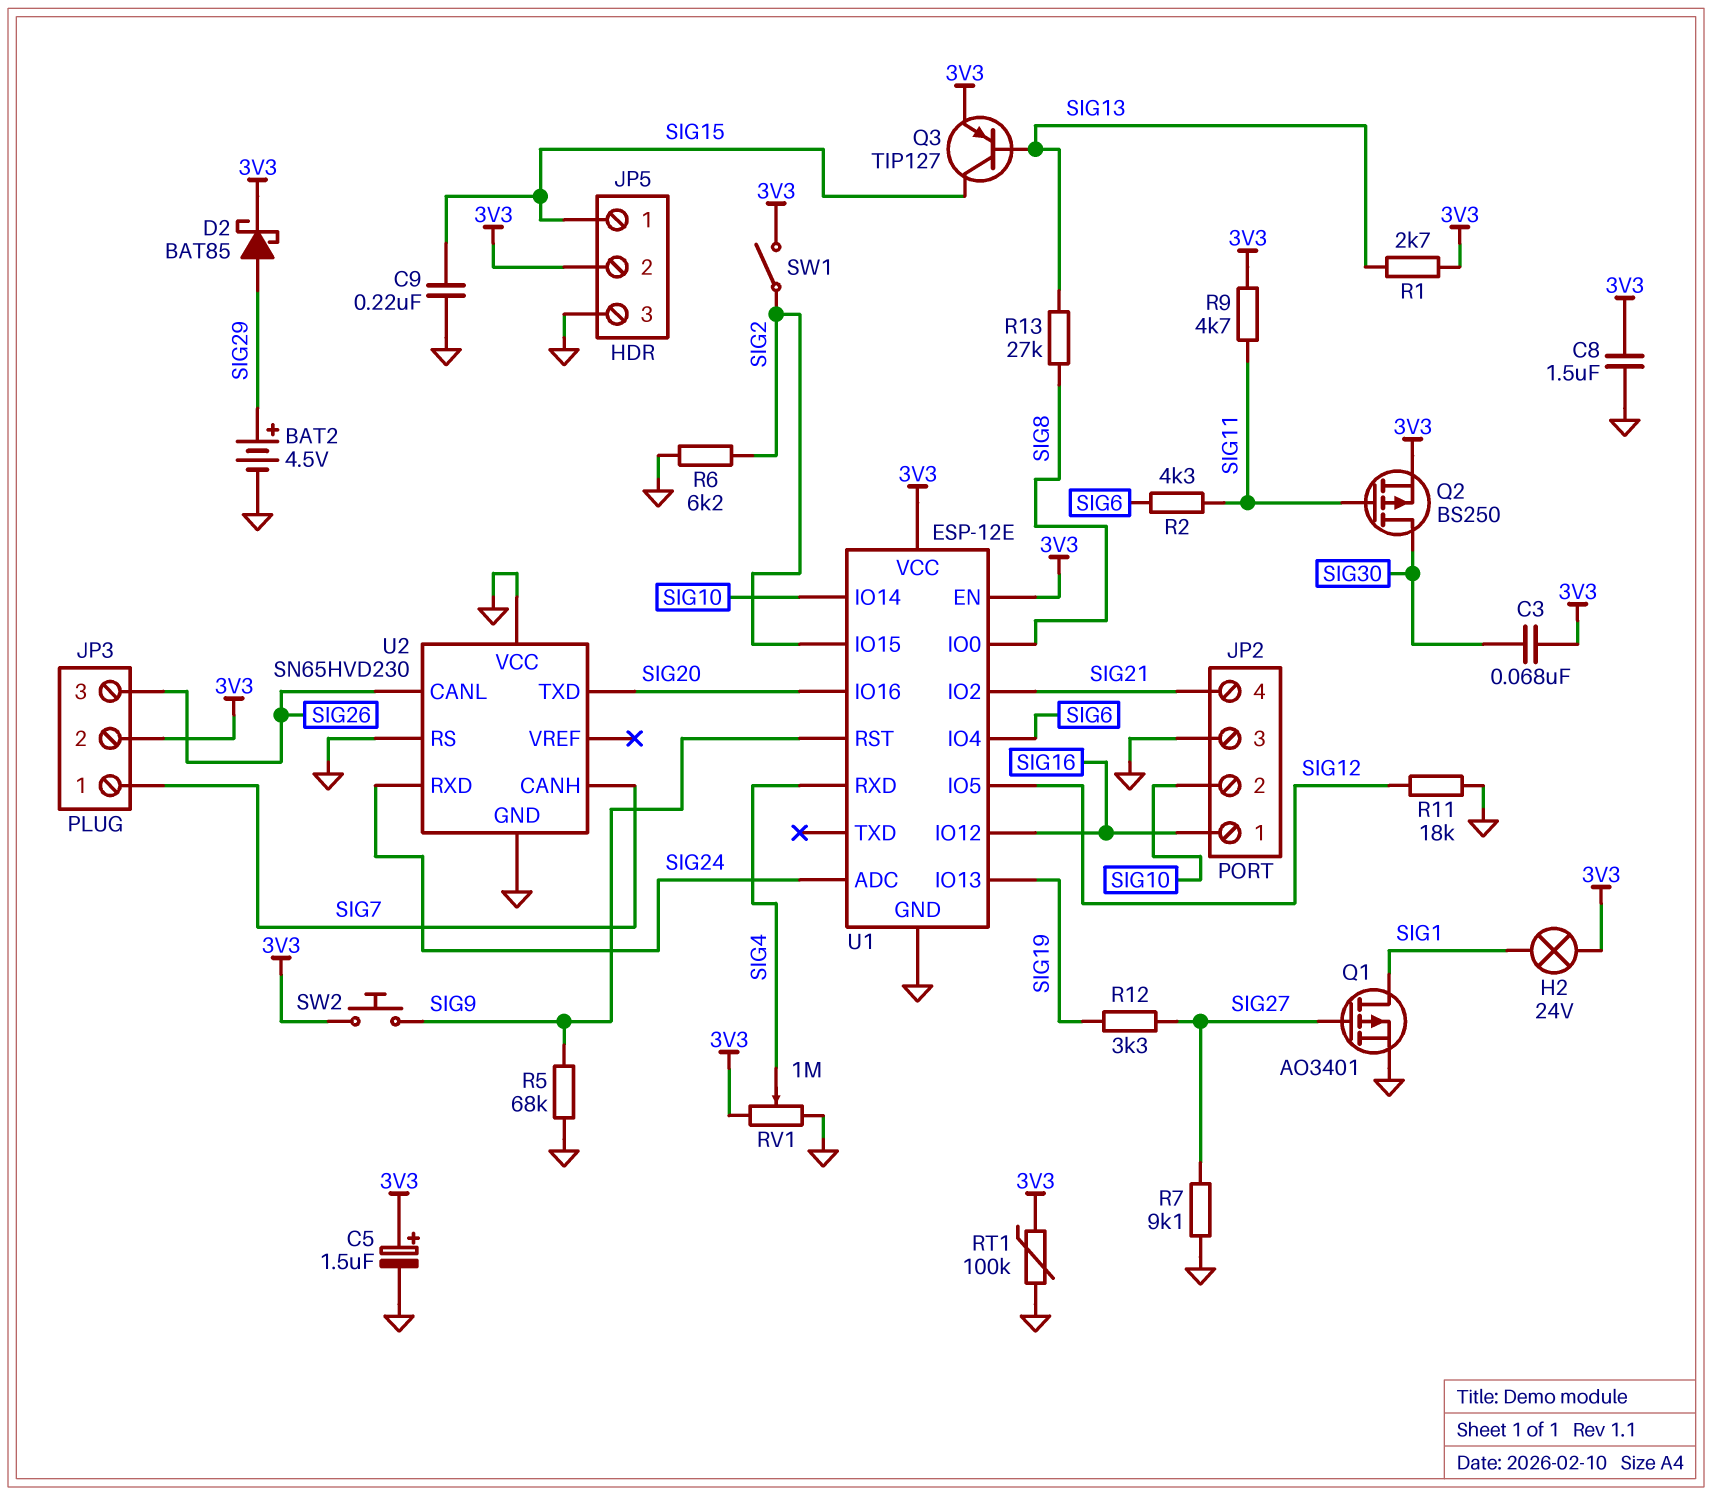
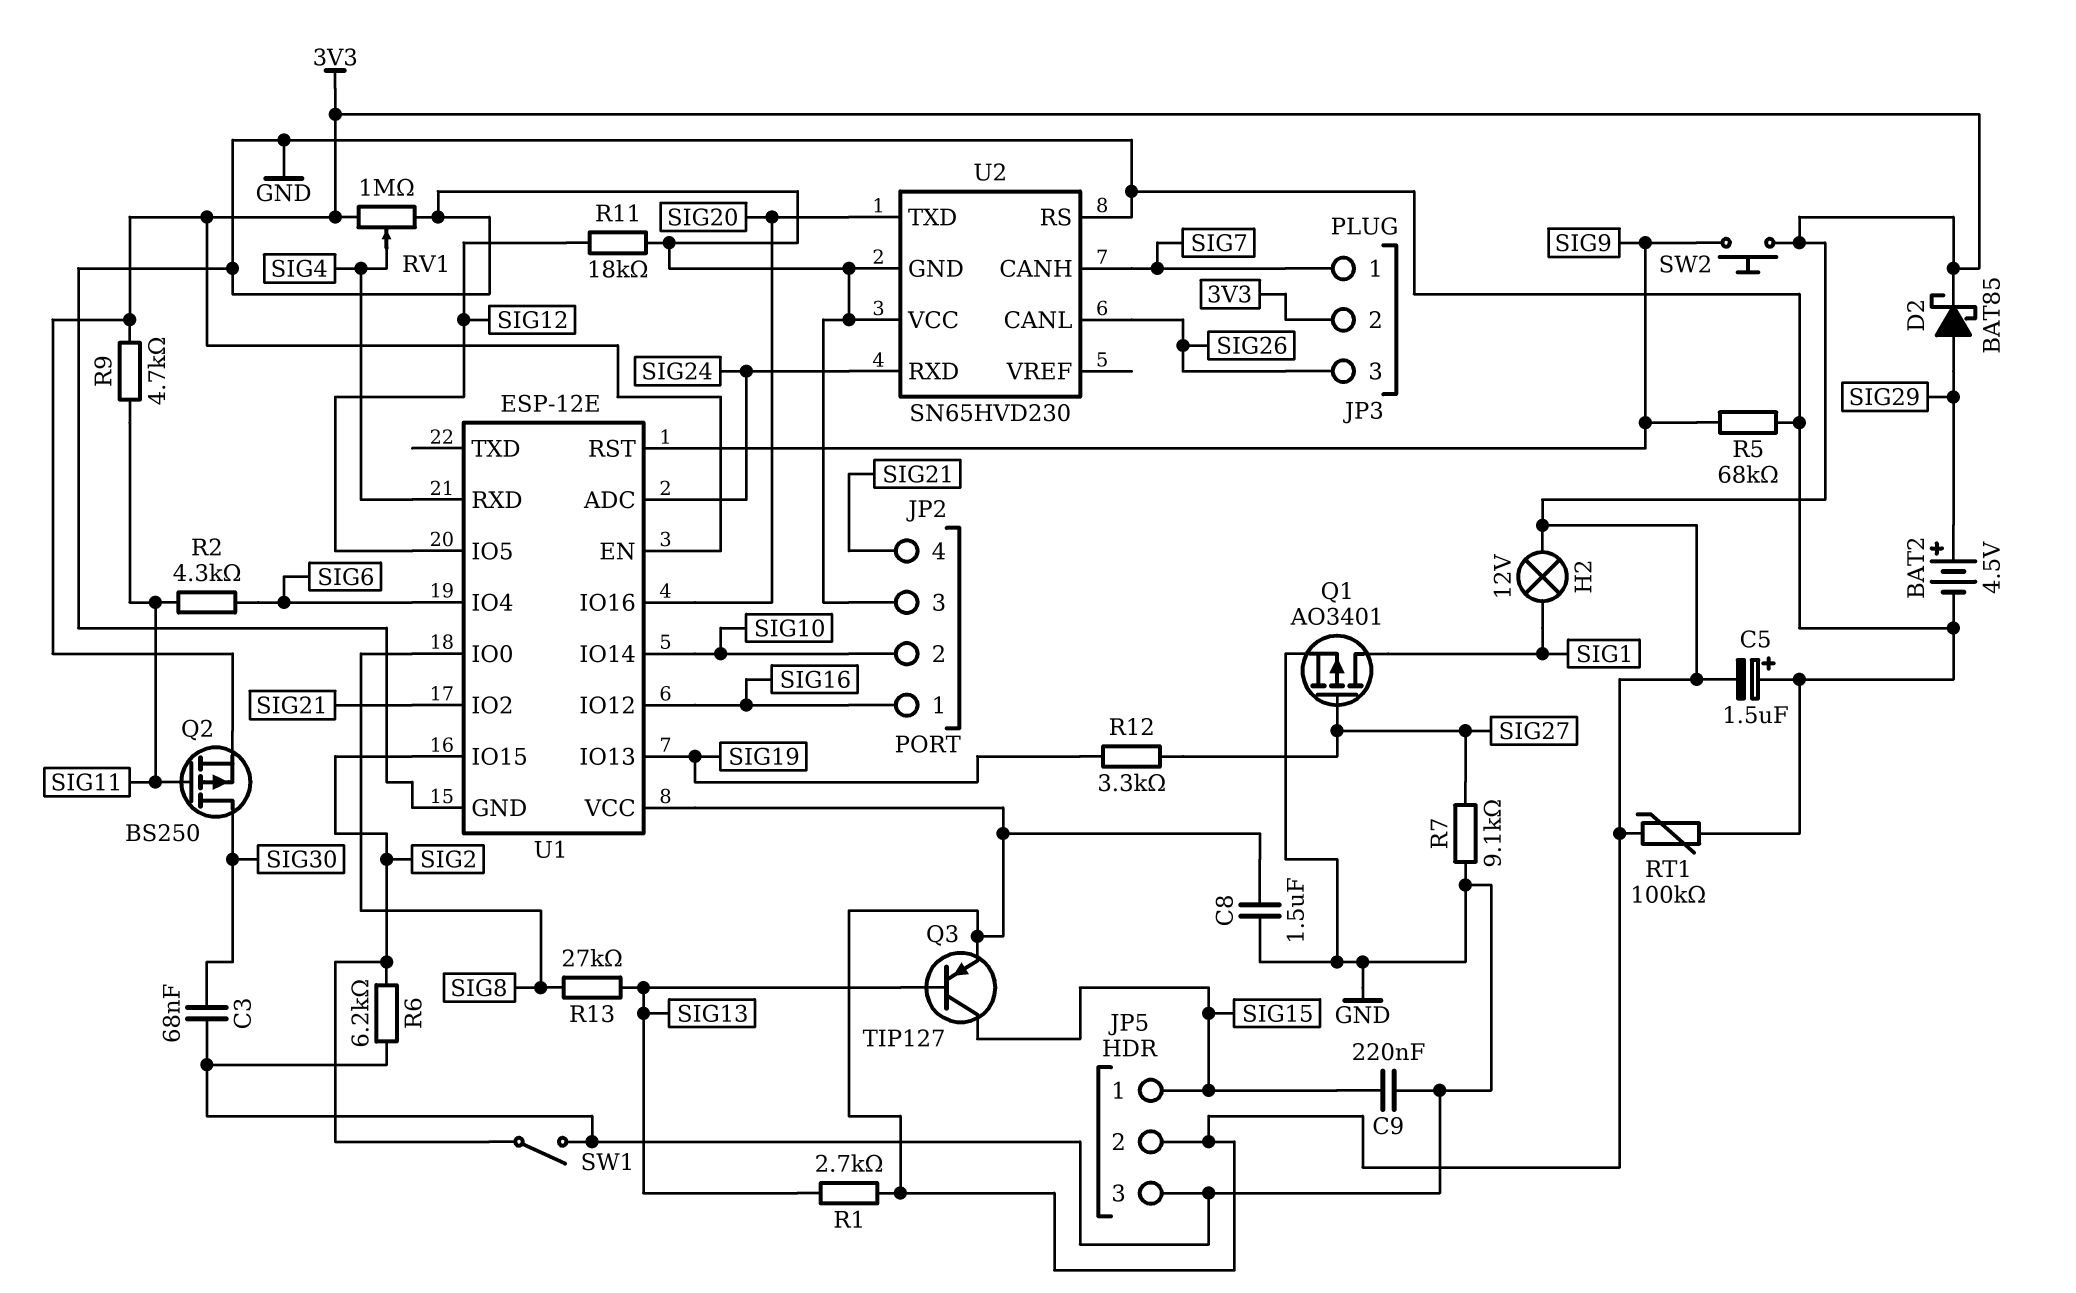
C3: 68nF (3V3, SIG30) -> 68nF (GND, SIG30)
C5: 1.5uF (plus 3V3, minus GND) -> 1.5uF (plus GND, minus 3V3)
H2: lamp 24V (3V3, SIG1) -> lamp 12V (3V3, SIG1)
SW1: switch (3V3, SIG2) -> switch (GND, SIG2)

